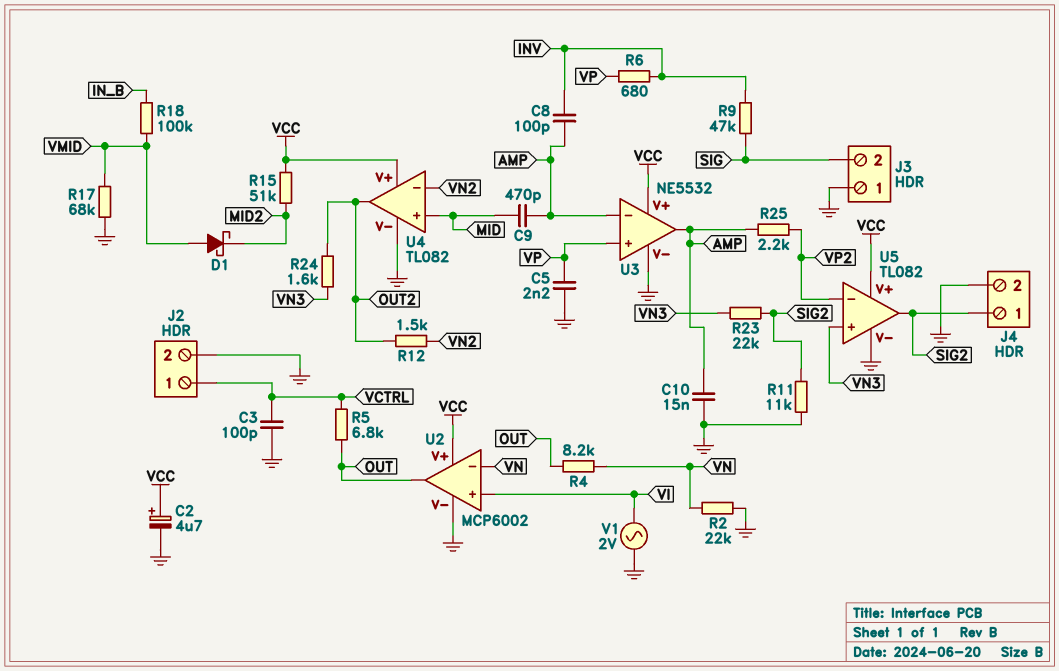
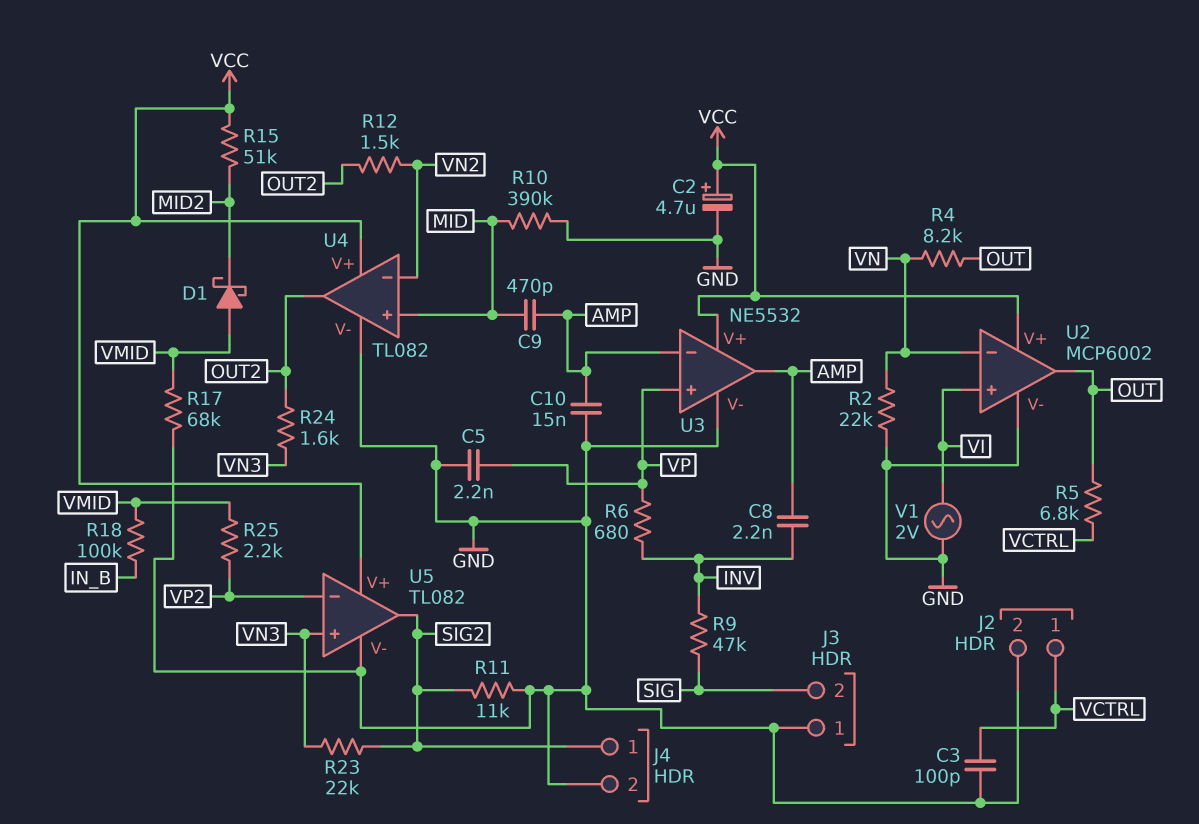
C8: 100pF (AMP, INV) -> 2.2nF (AMP, INV)
R10: none -> 390k (GND, MID)
R25: 2.2k (AMP, VP2) -> 2.2k (VMID, VP2)

